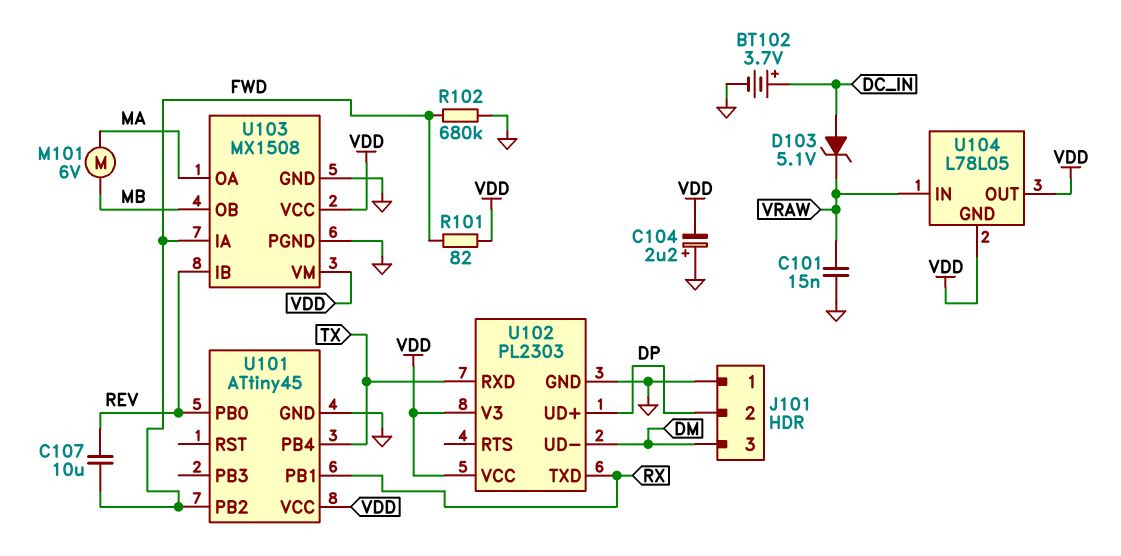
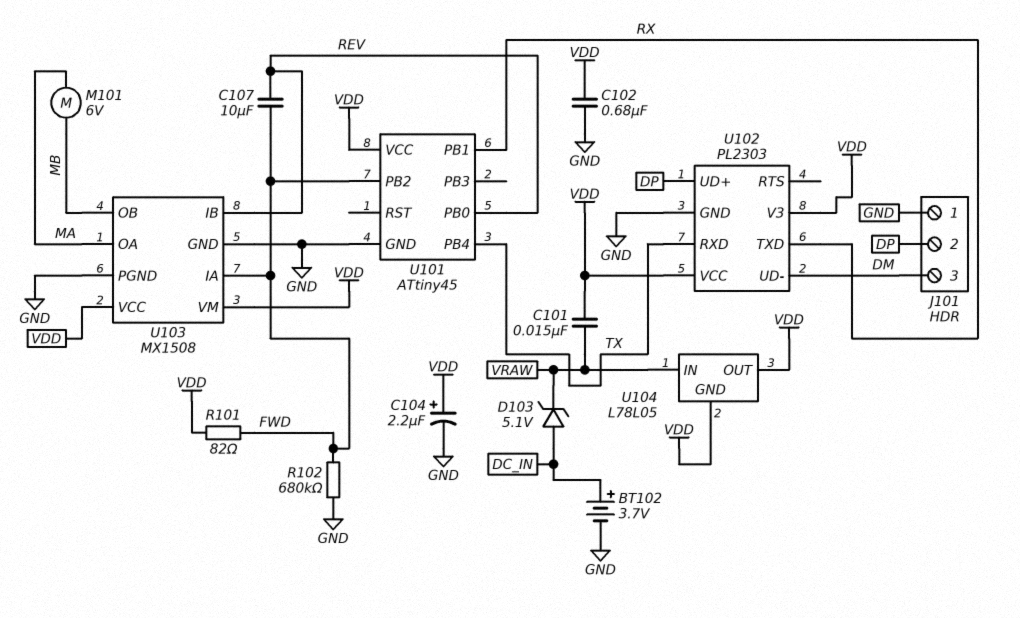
C101: 15nF (GND, VRAW) -> 15nF (VDD, VRAW)
C102: none -> 680nF (GND, VDD)
C104: 2.2uF (plus GND, minus VDD) -> 2.2uF (plus VDD, minus GND)

